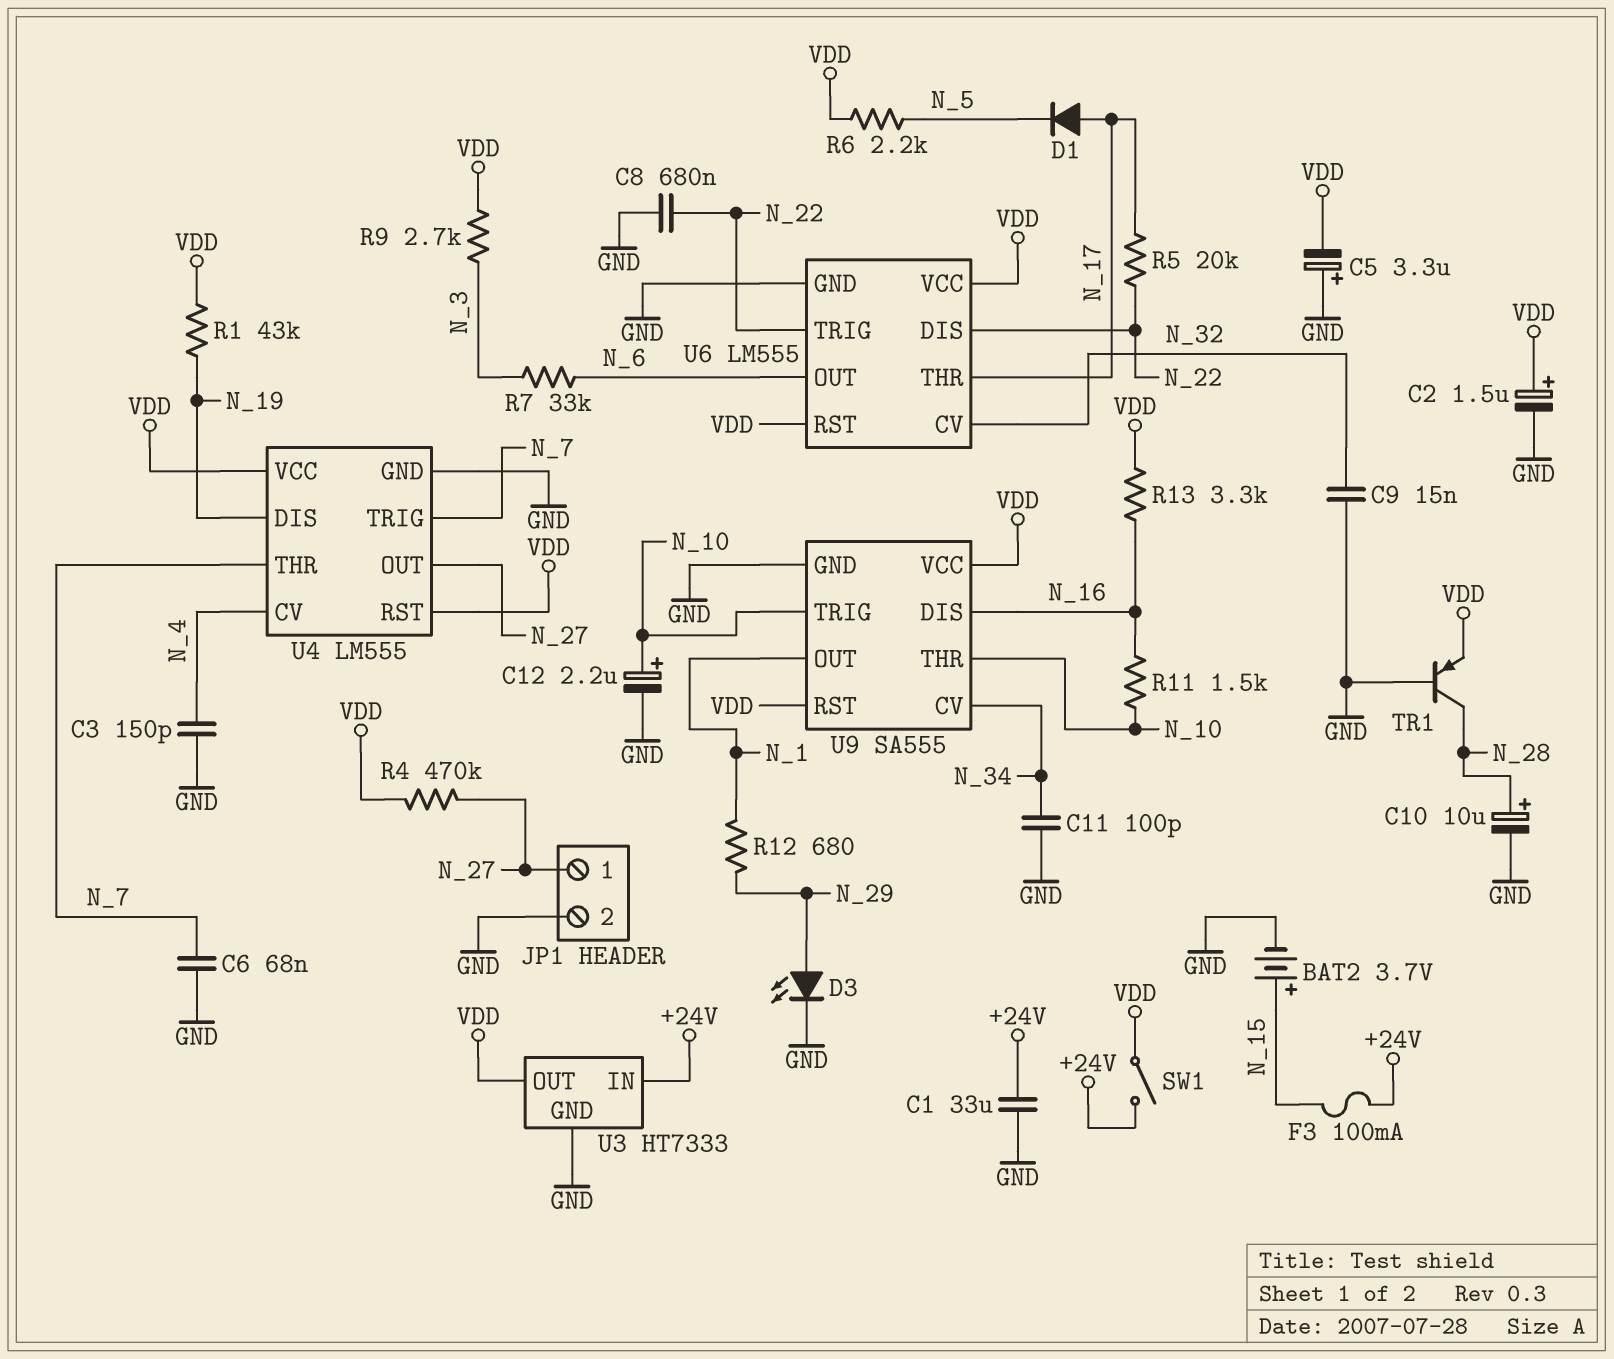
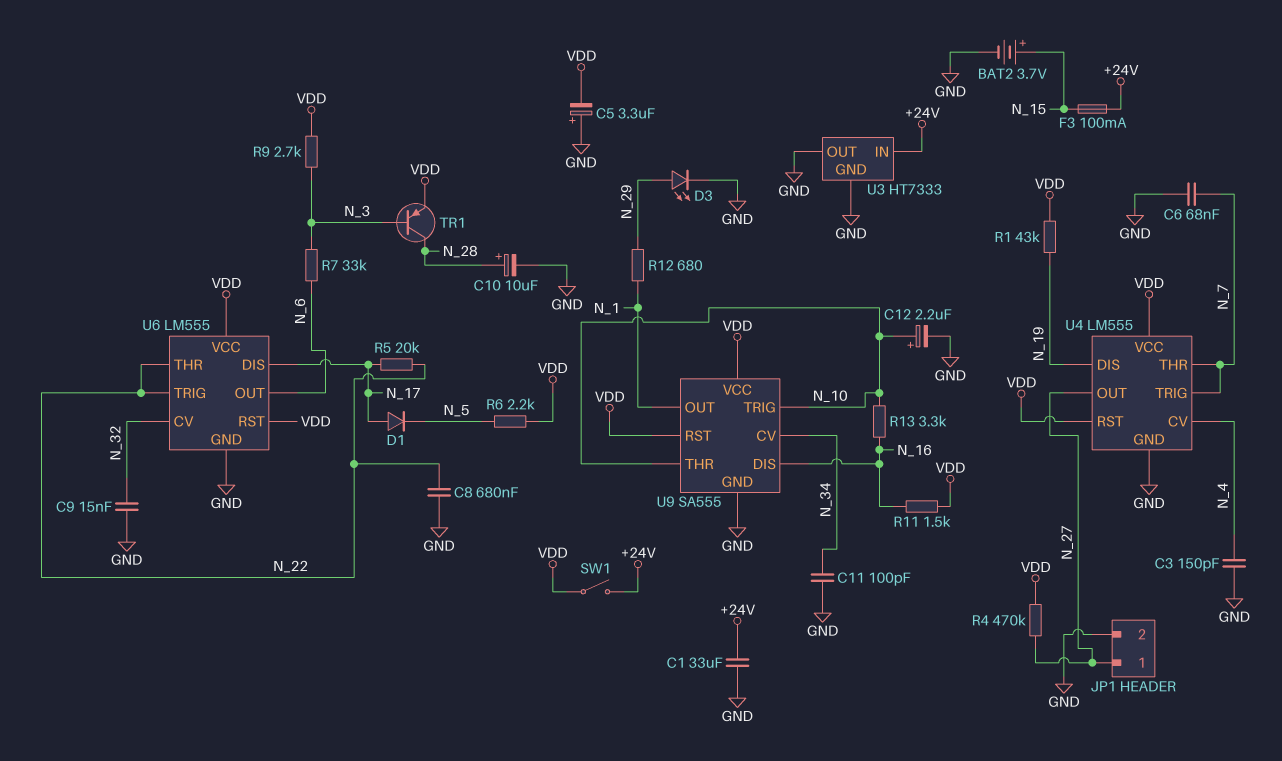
C2: 1.5uF (plus VDD, minus GND) -> none
R11: 1.5k (N_10, N_16) -> 1.5k (N_16, VDD)
R13: 3.3k (N_16, VDD) -> 3.3k (N_10, N_16)
TR1: PNP (B GND, C N_28, E VDD) -> PNP (B N_3, C N_28, E VDD)
U3 pin OUT: VDD -> GND
U6 pin DIS: N_22 -> N_17
U6 pin THR: N_17 -> N_22

